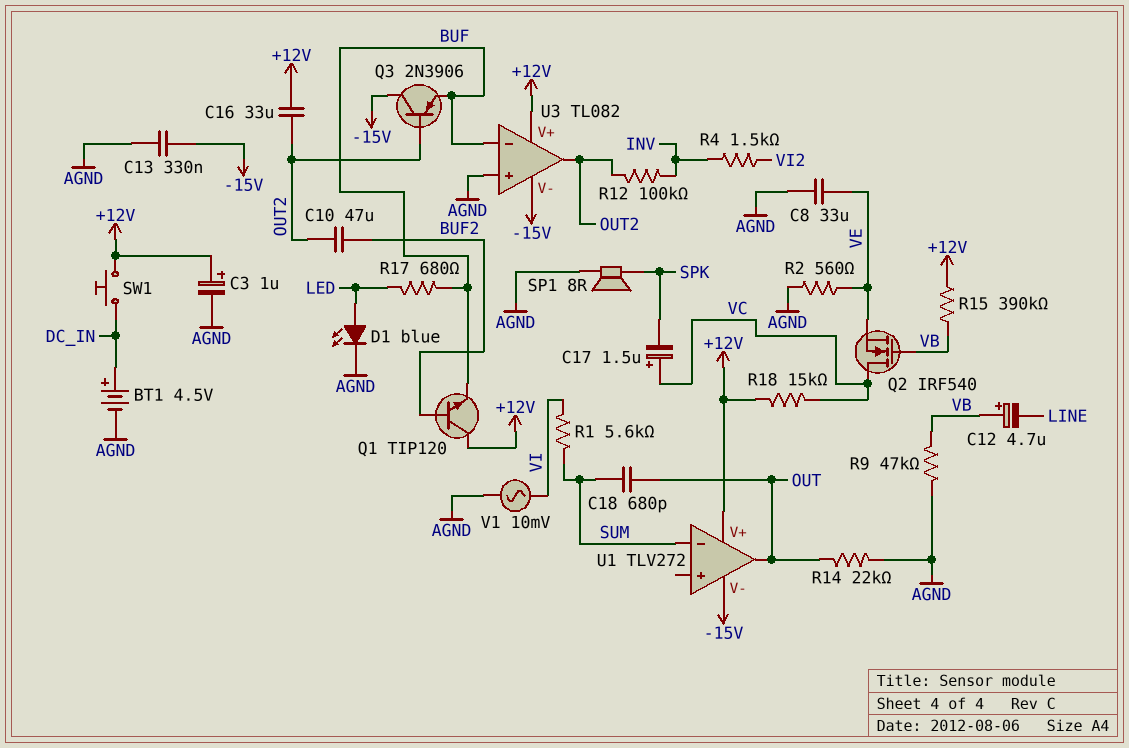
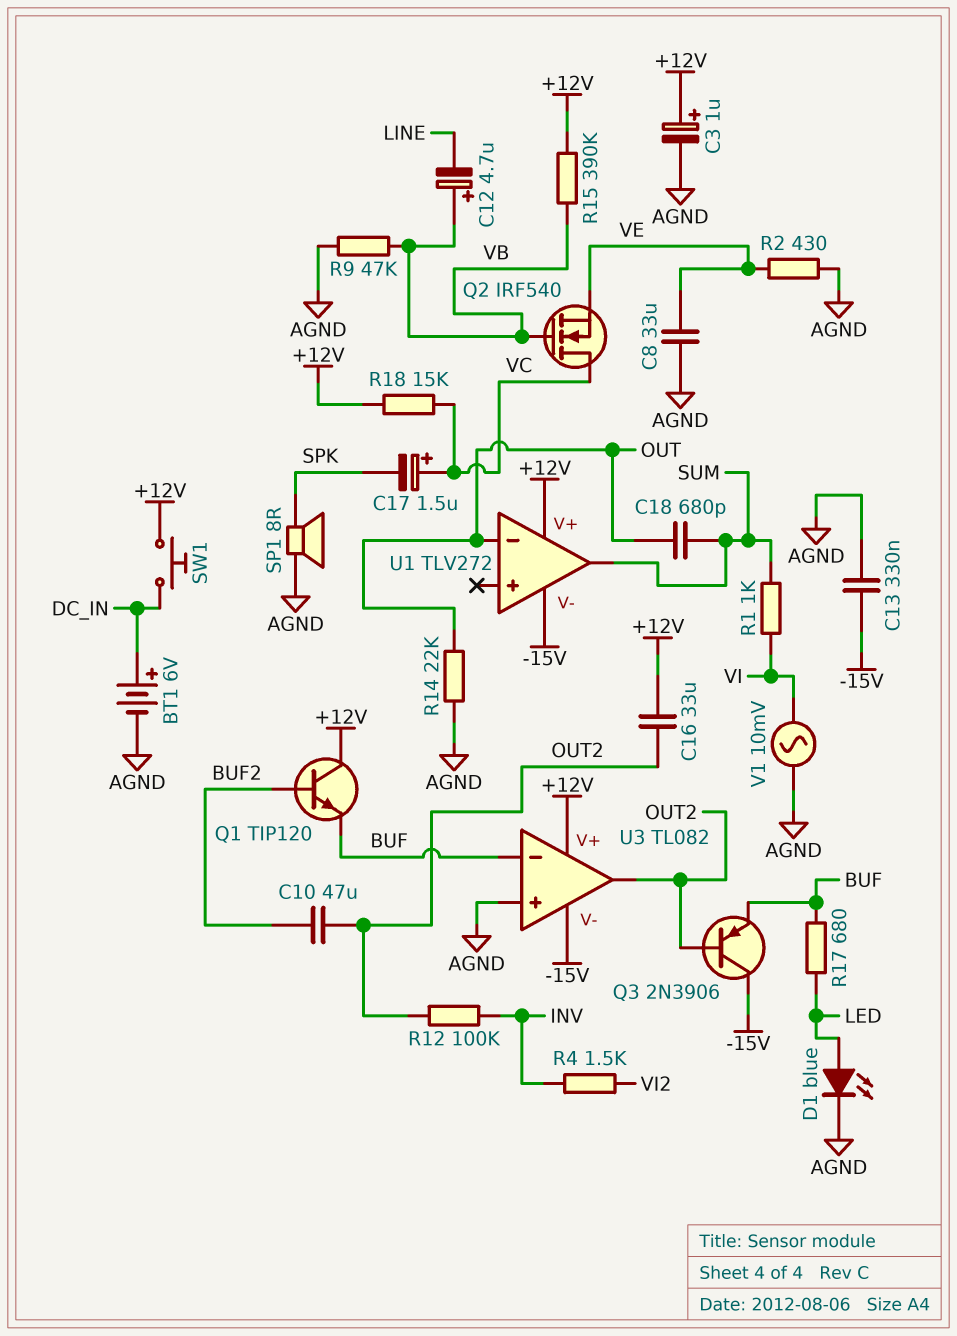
BT1: 4.5V (plus DC_IN, minus AGND) -> 6V (plus DC_IN, minus AGND)
R1: 5.6k (SUM, VI) -> 1k (SUM, VI)
R2: 560 (AGND, VE) -> 430 (AGND, VE)
U1 pin in-: SUM -> OUT
U1 pin out: OUT -> SUM

